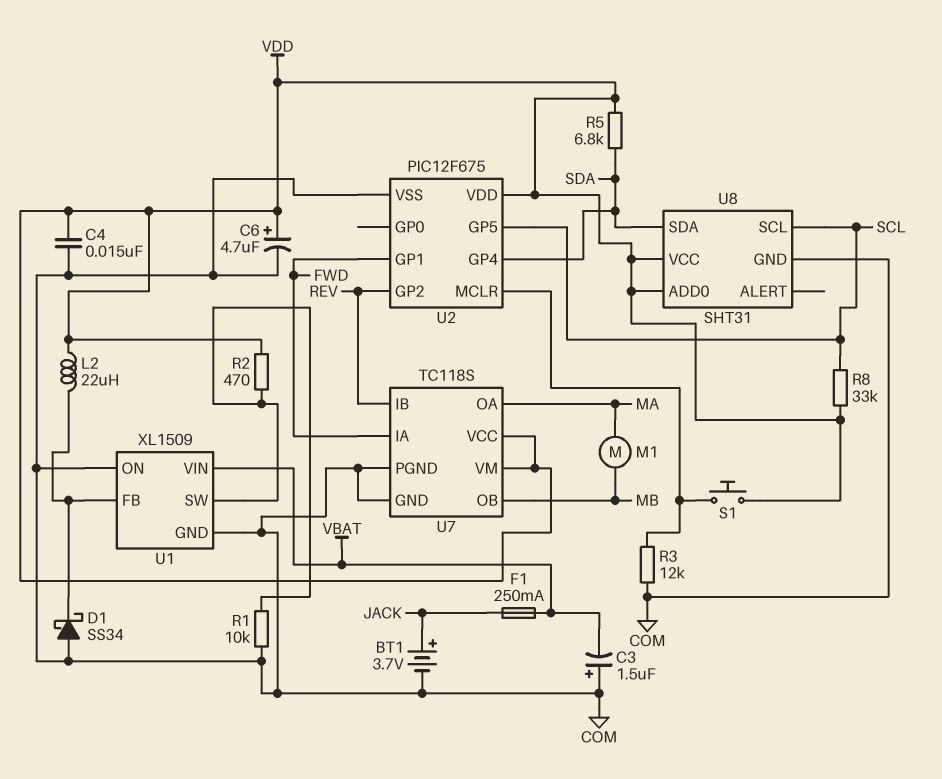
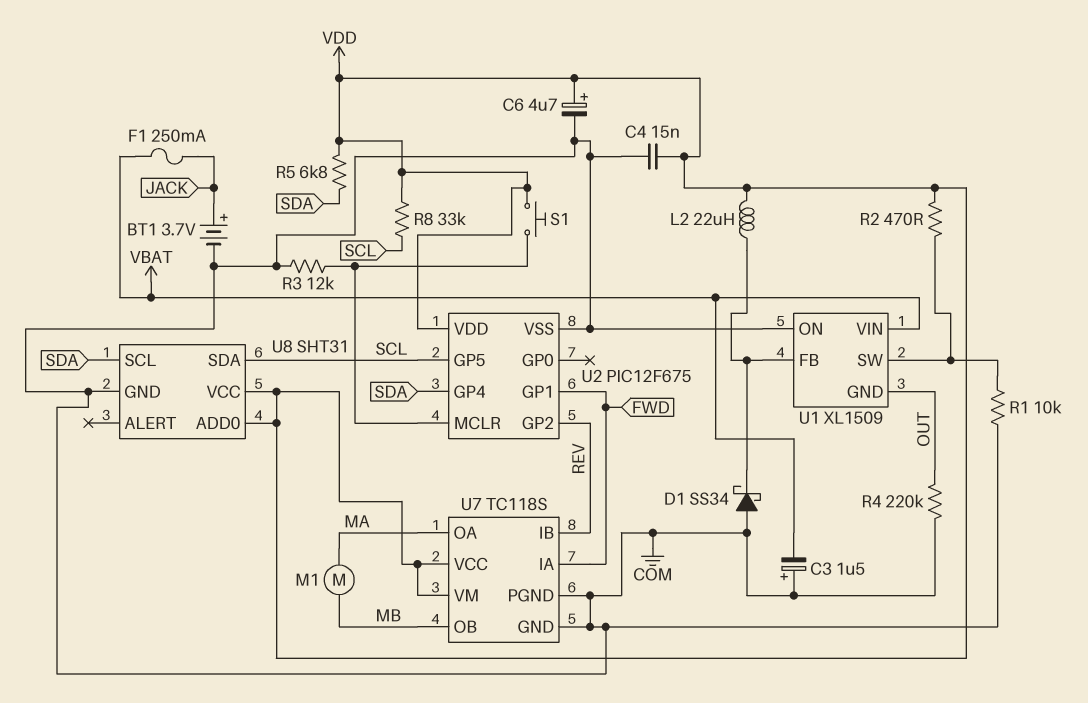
R4: none -> 220k (COM, OUT)
U1 pin GND: COM -> OUT
U8 pin SCL: SCL -> SDA
U8 pin SDA: SDA -> SCL

